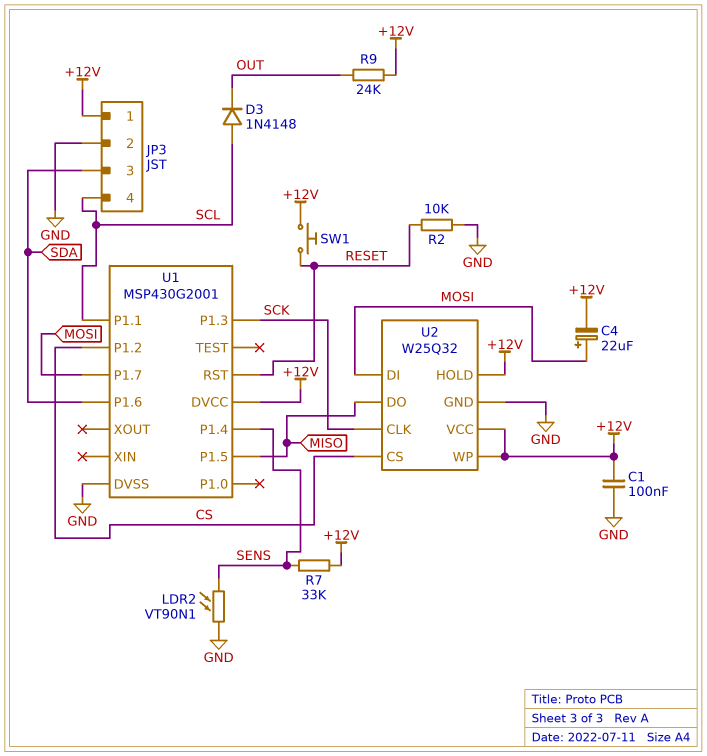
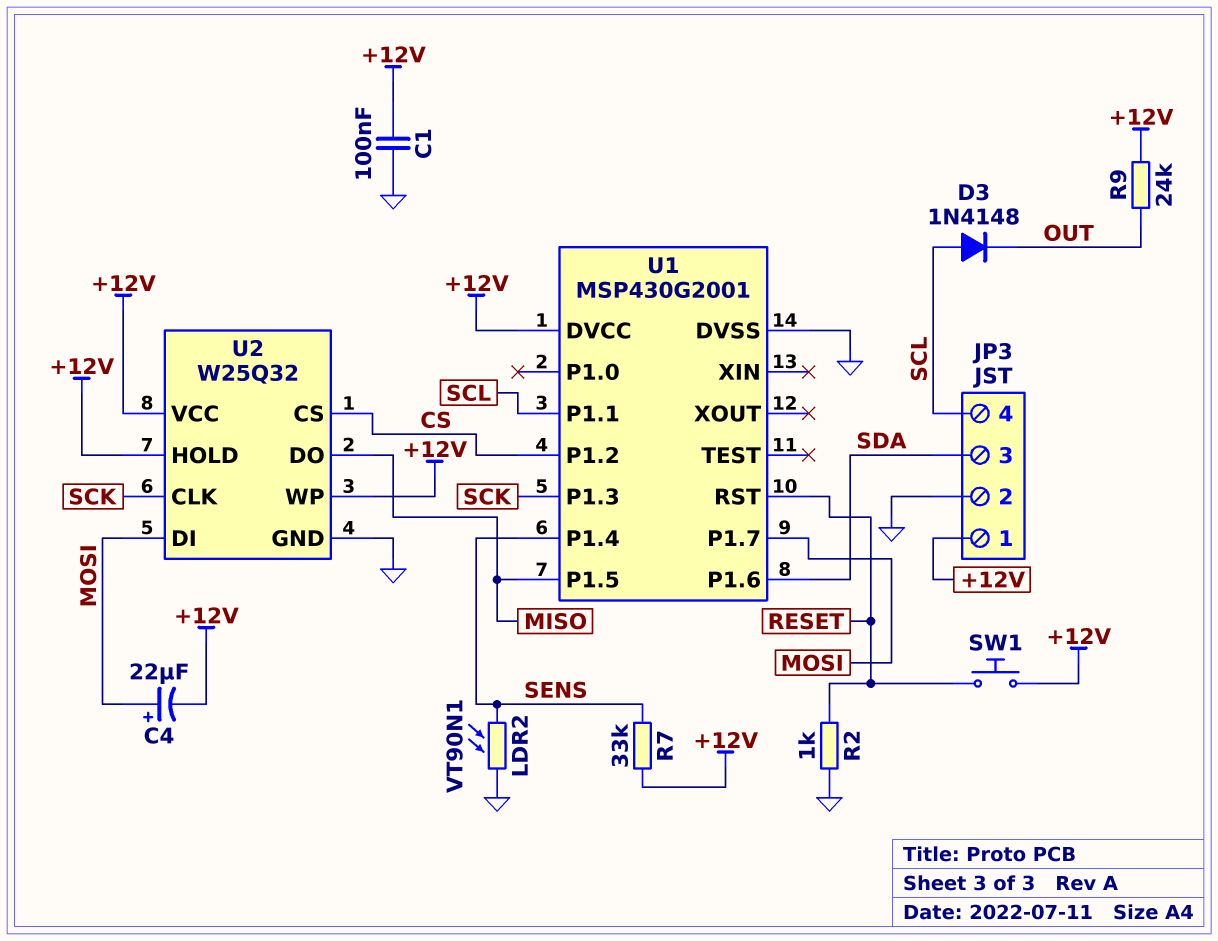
R2: 10k (GND, RESET) -> 1k (GND, RESET)

